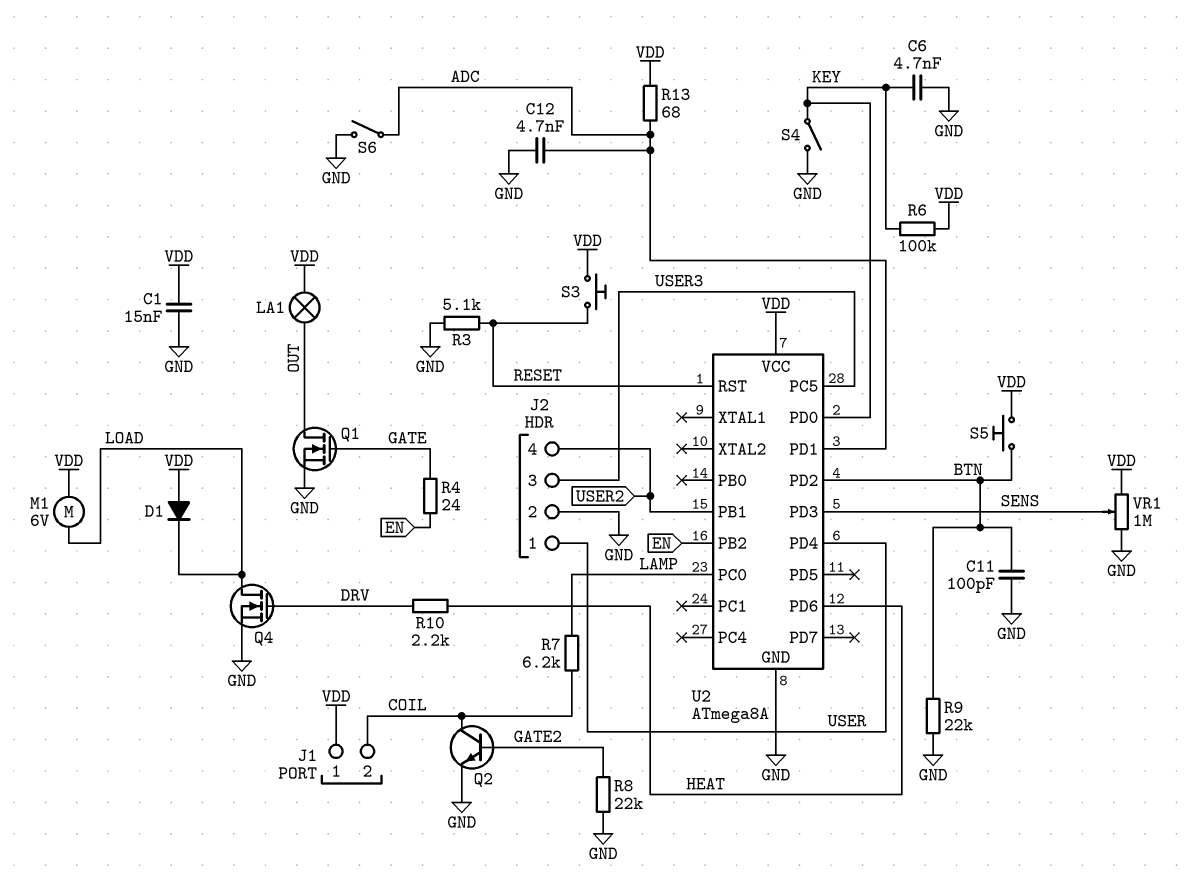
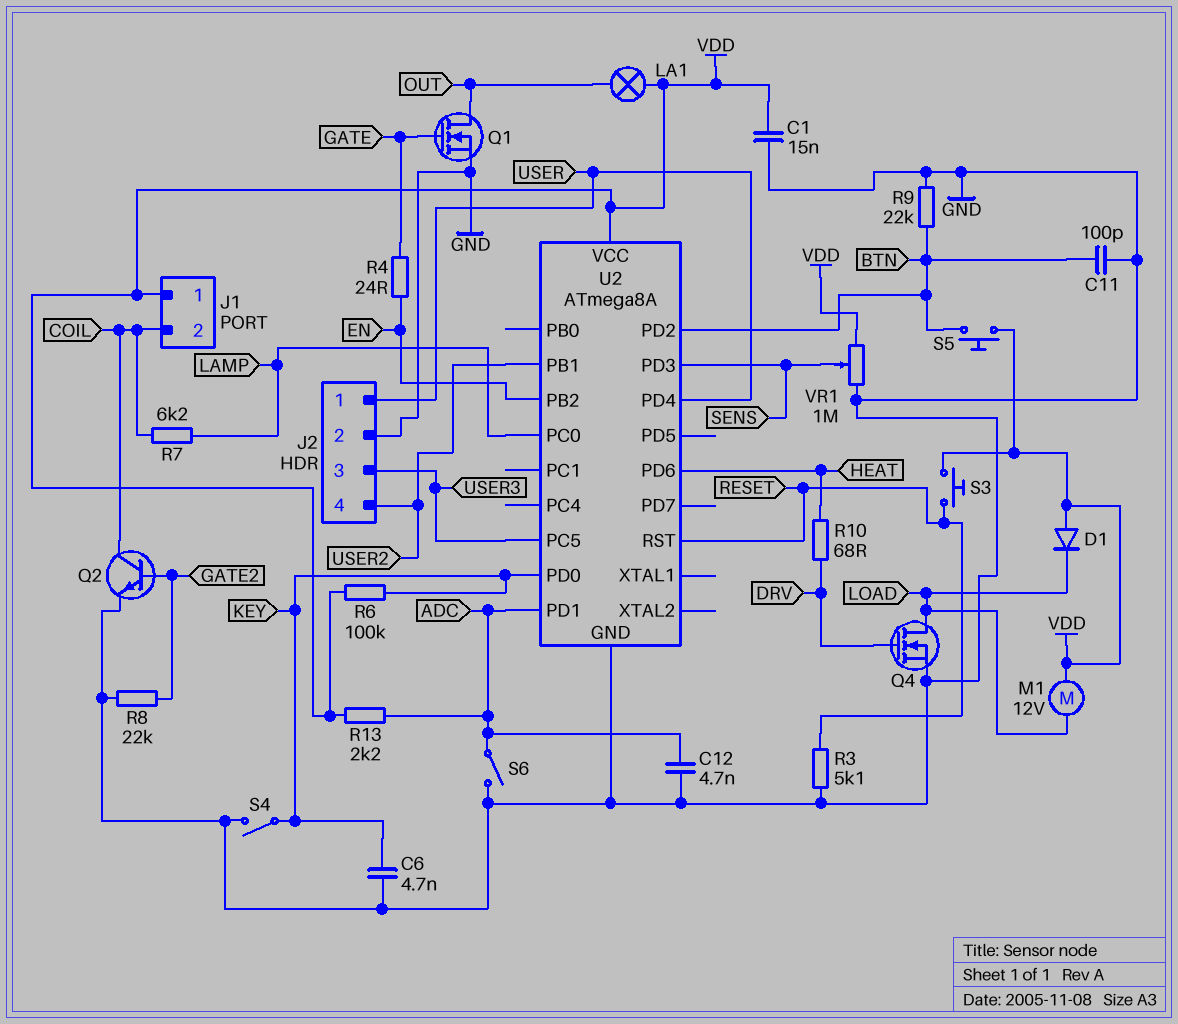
M1: motor 6V (LOAD, VDD) -> motor 12V (LOAD, VDD)
R10: 2.2k (DRV, HEAT) -> 68 (DRV, HEAT)
R13: 68 (ADC, VDD) -> 2.2k (ADC, VDD)

